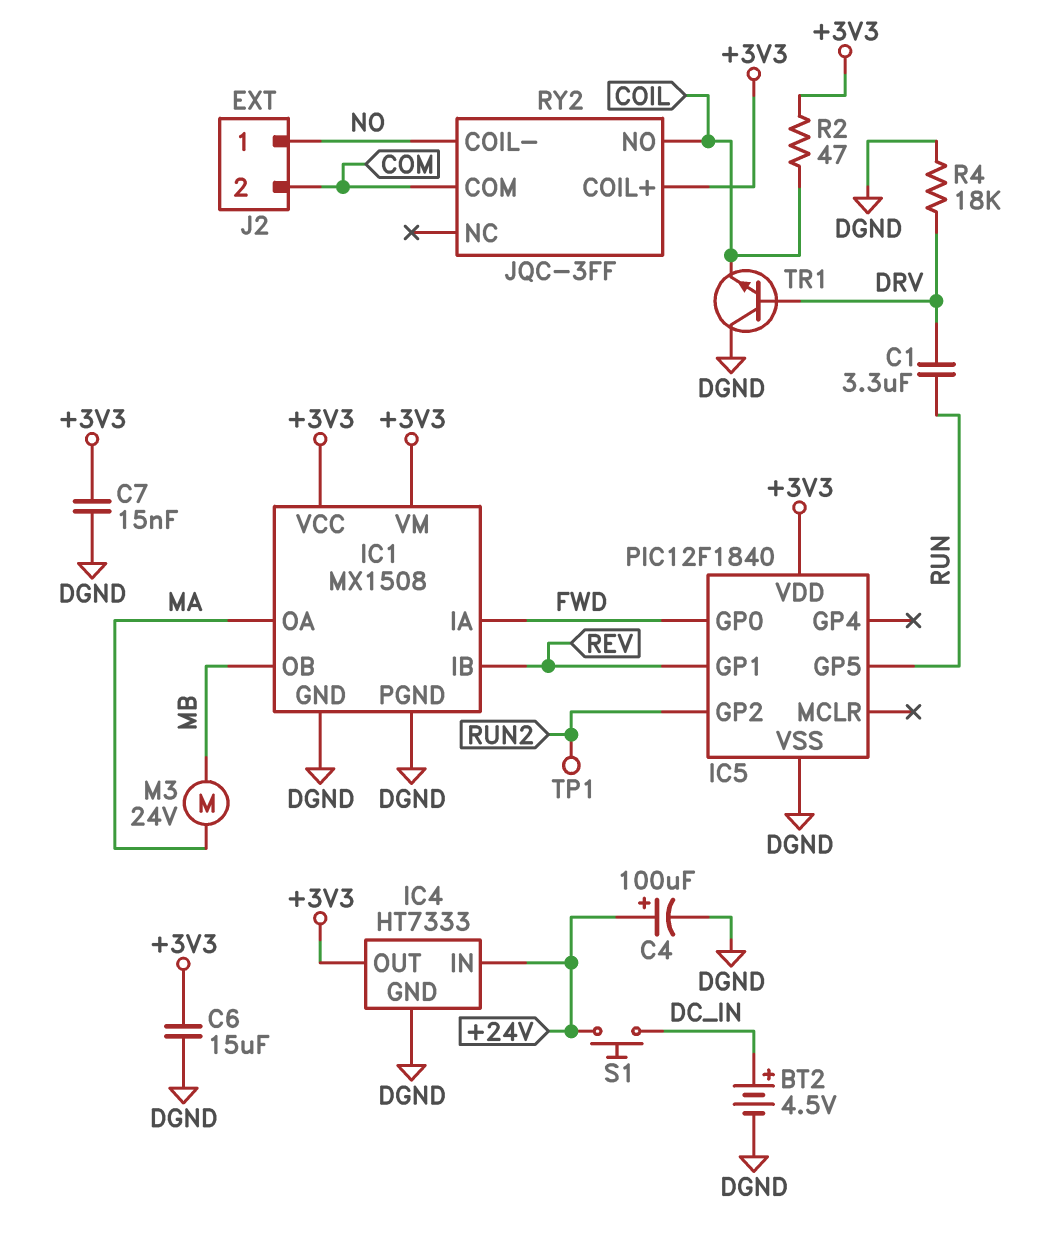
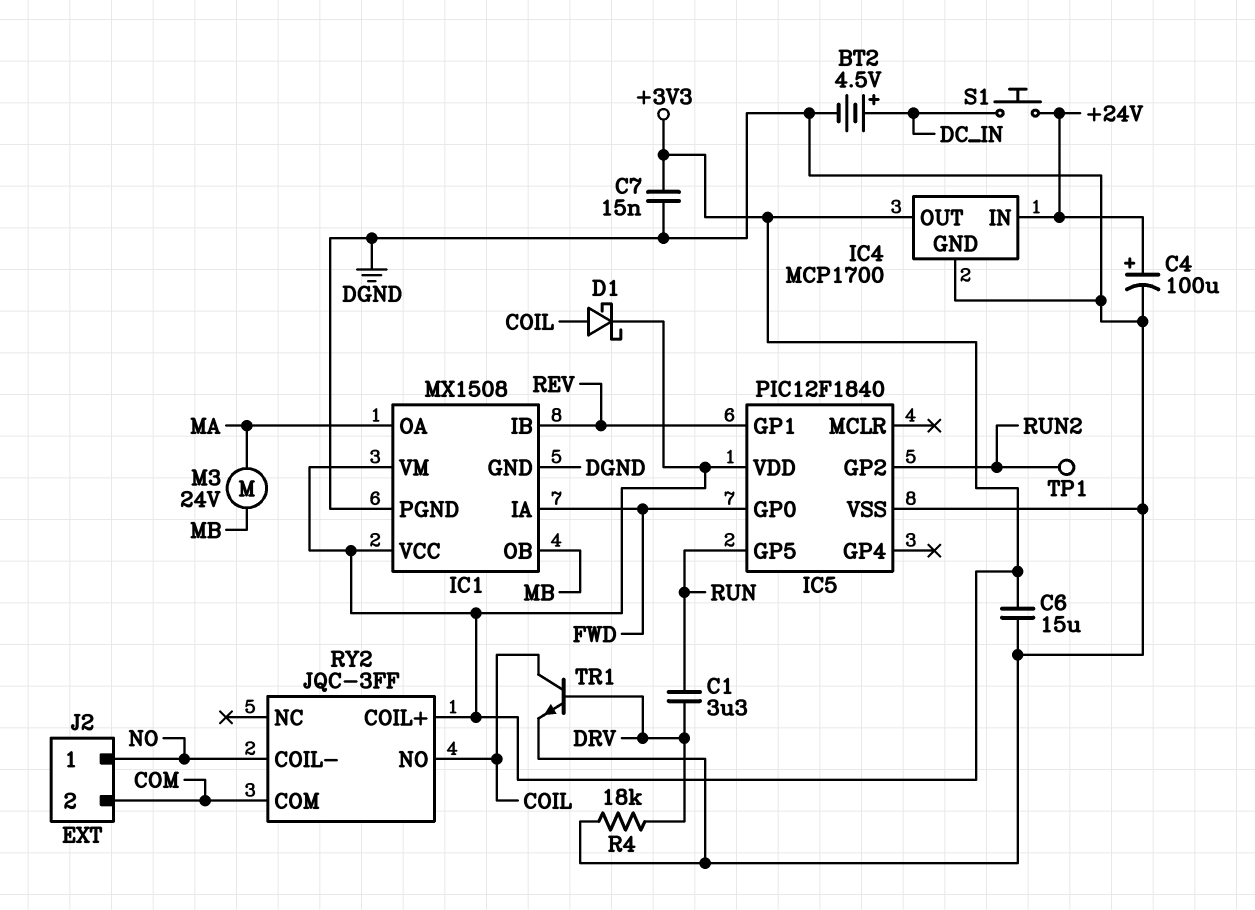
D1: none -> schottky (A COIL, K +3V3)
IC4: HT7333 -> MCP1700
R2: 47 (+3V3, COIL) -> none
TR1: NPN (B DRV, C DGND, E COIL) -> NPN (B DRV, C COIL, E DGND)

